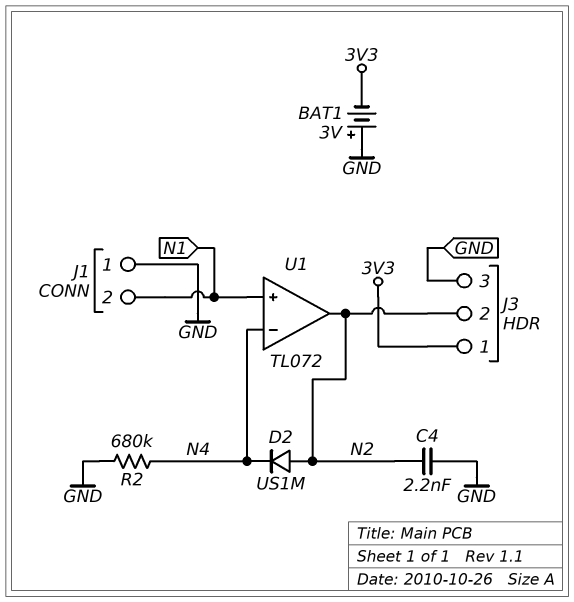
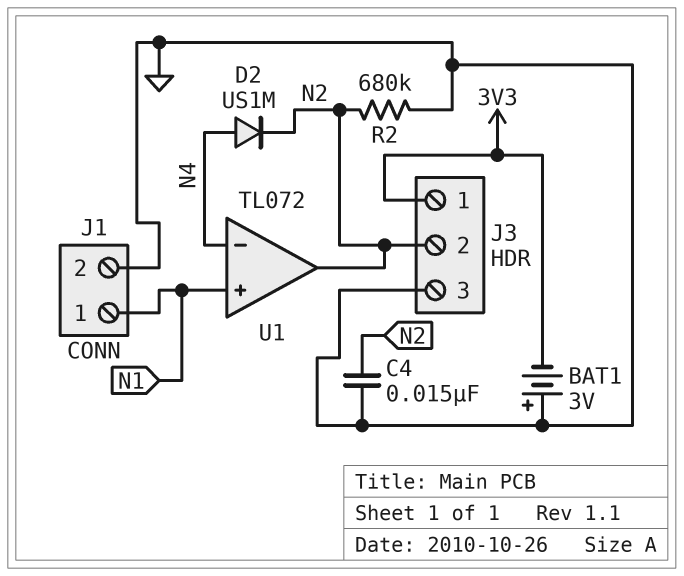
C4: 2.2nF (GND, N2) -> 15nF (GND, N2)
D2: diode US1M (A N2, K N4) -> diode US1M (A N4, K N2)
J1 pin 1: GND -> N1
J1 pin 2: N1 -> GND
R2: 680k (GND, N4) -> 680k (GND, N2)

